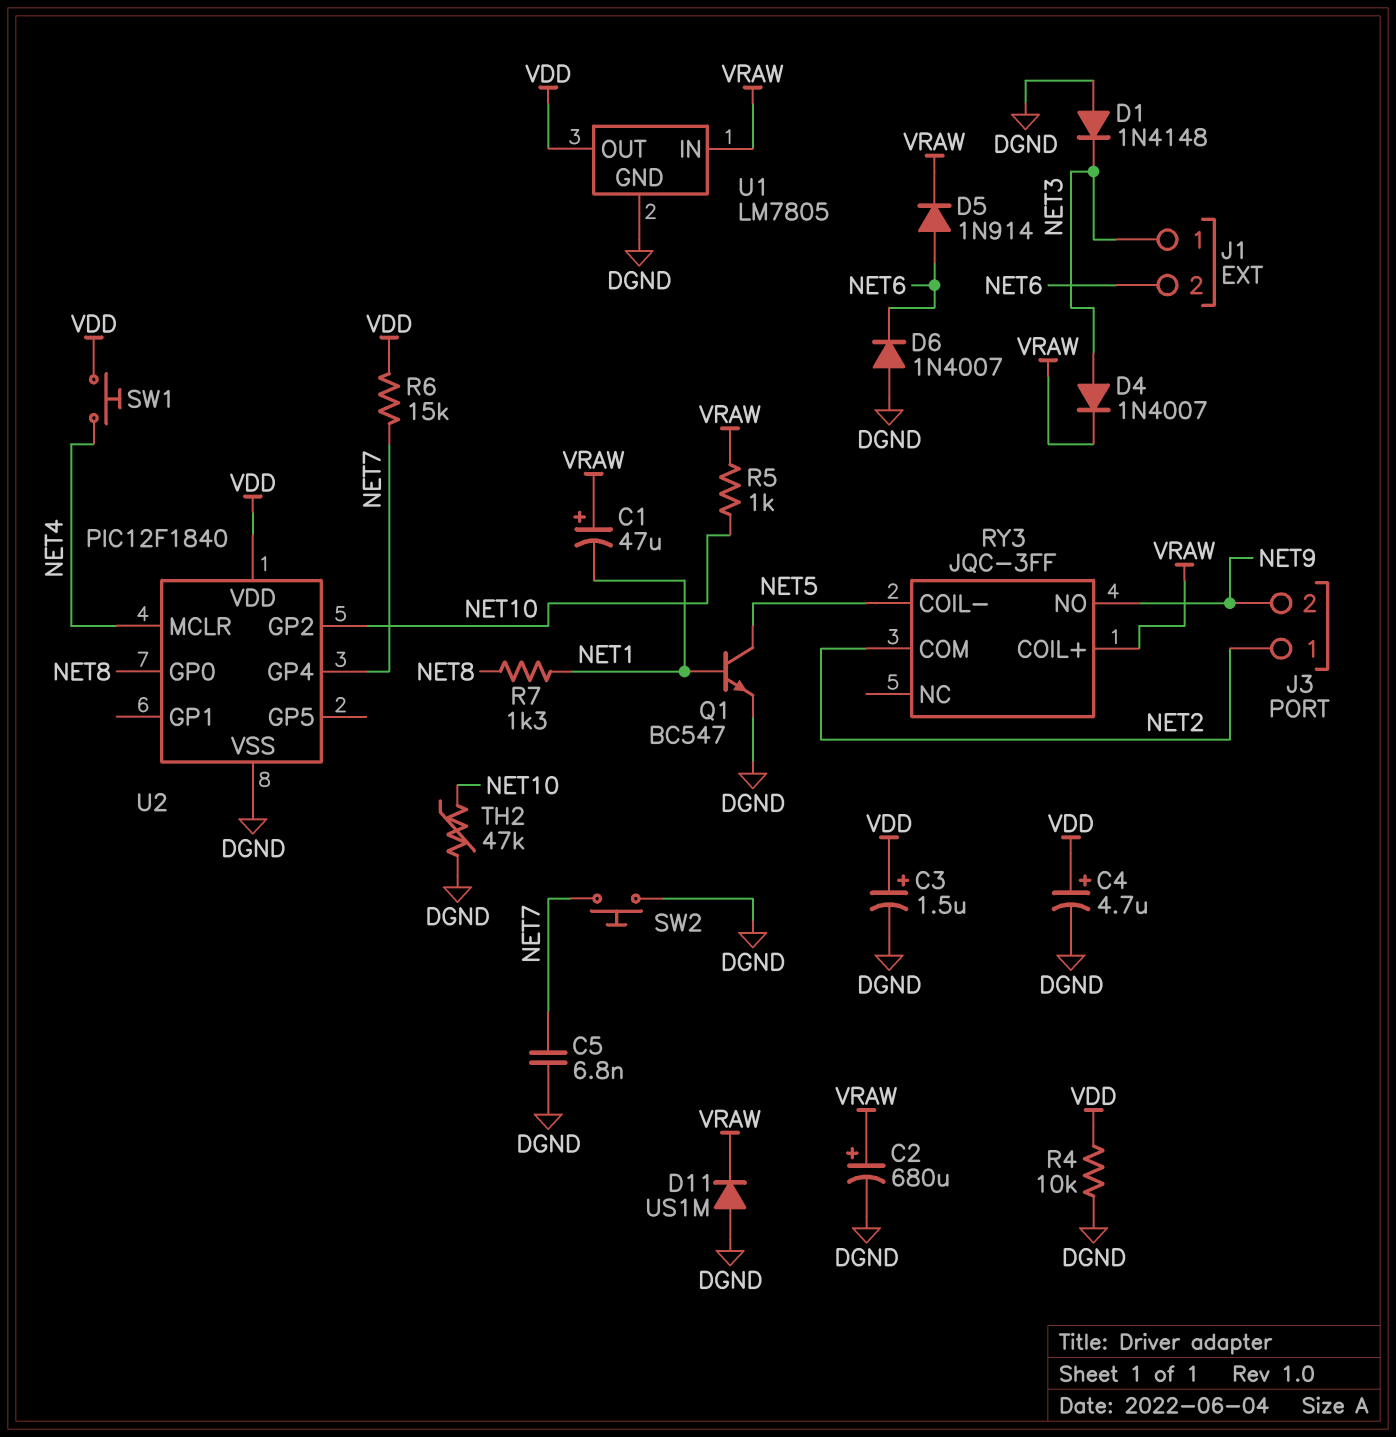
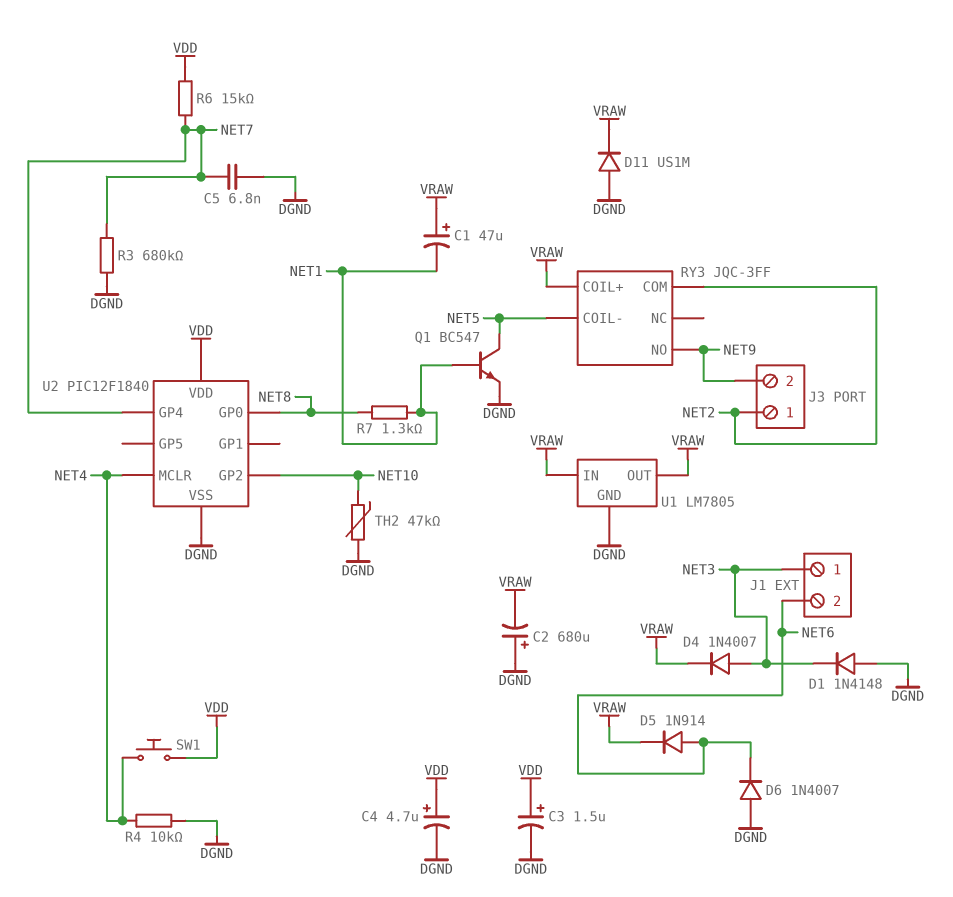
C2: 680uF (plus VRAW, minus DGND) -> 680uF (plus DGND, minus VRAW)
R3: none -> 680k (DGND, NET7)
R4: 10k (DGND, VDD) -> 10k (DGND, NET4)
R5: 1k (NET10, VRAW) -> none
SW2: button (DGND, NET7) -> none
U1 pin OUT: VDD -> VRAW

